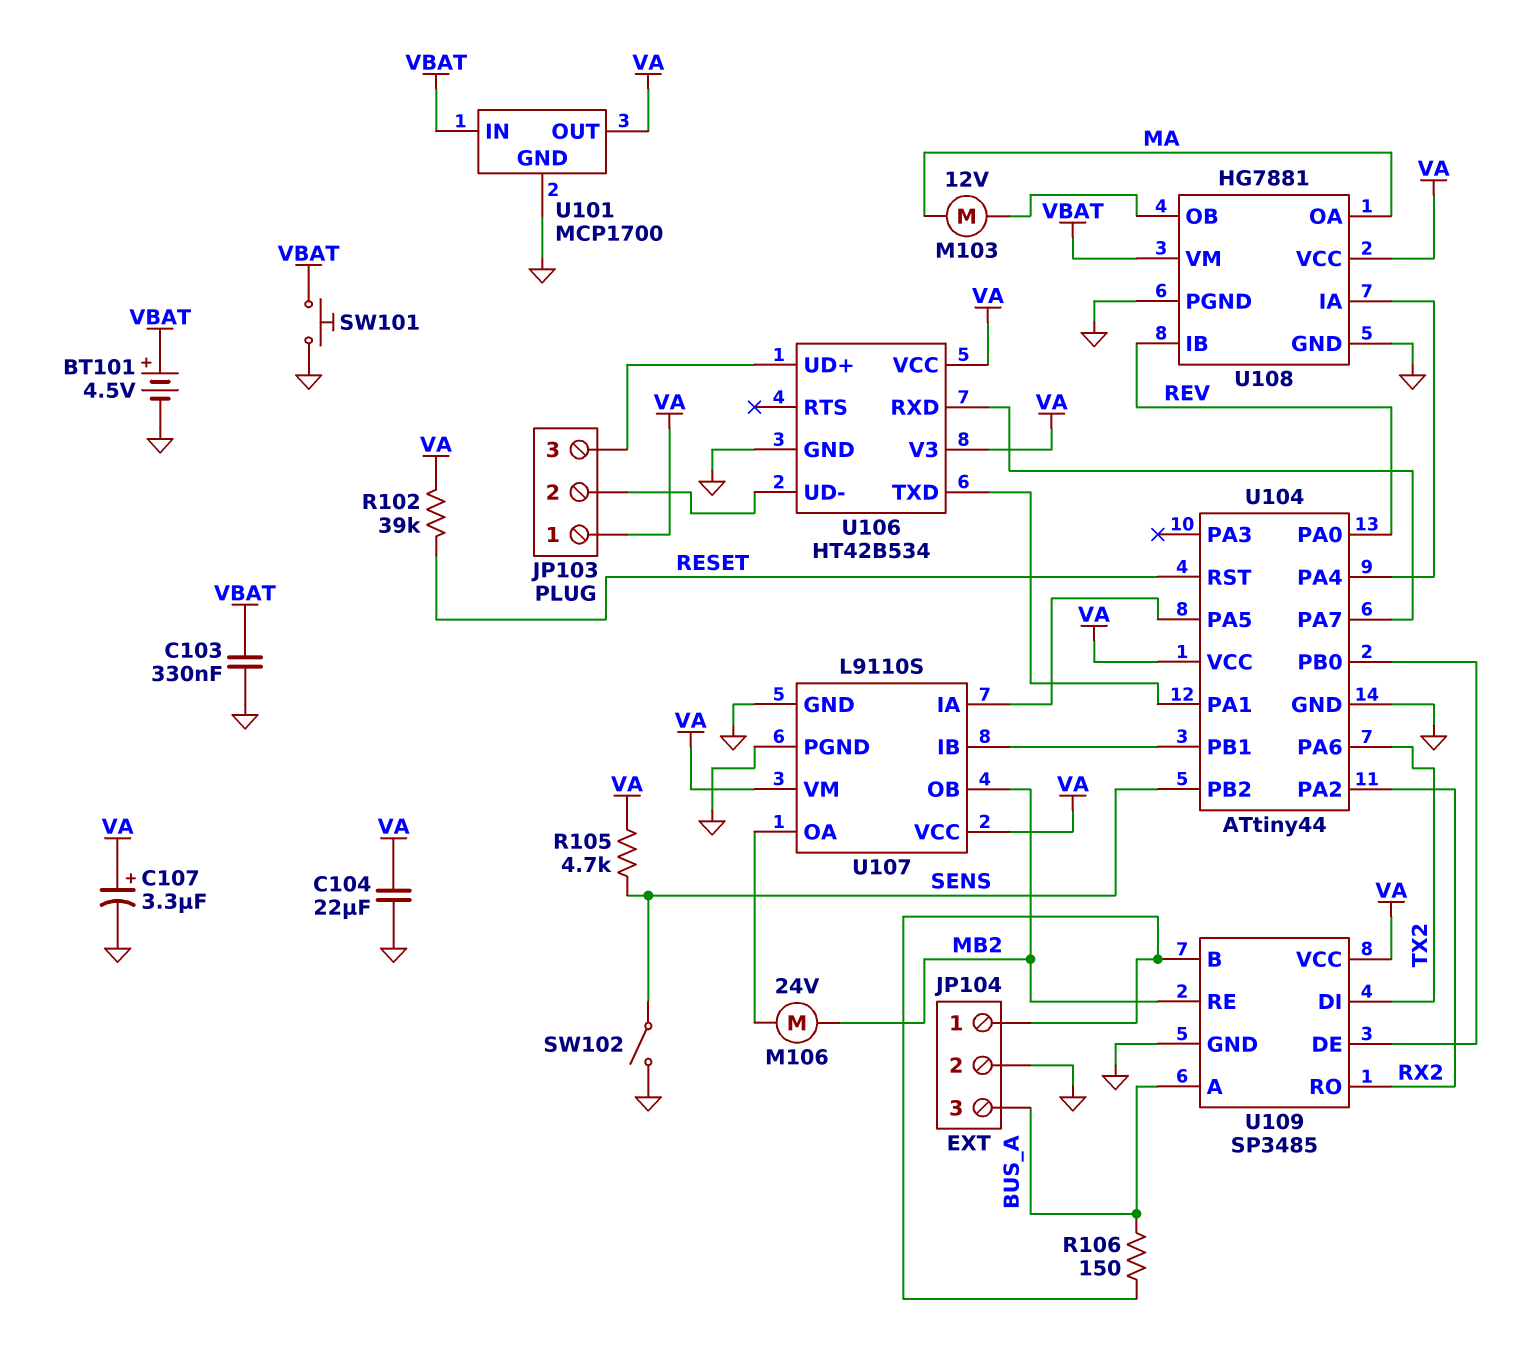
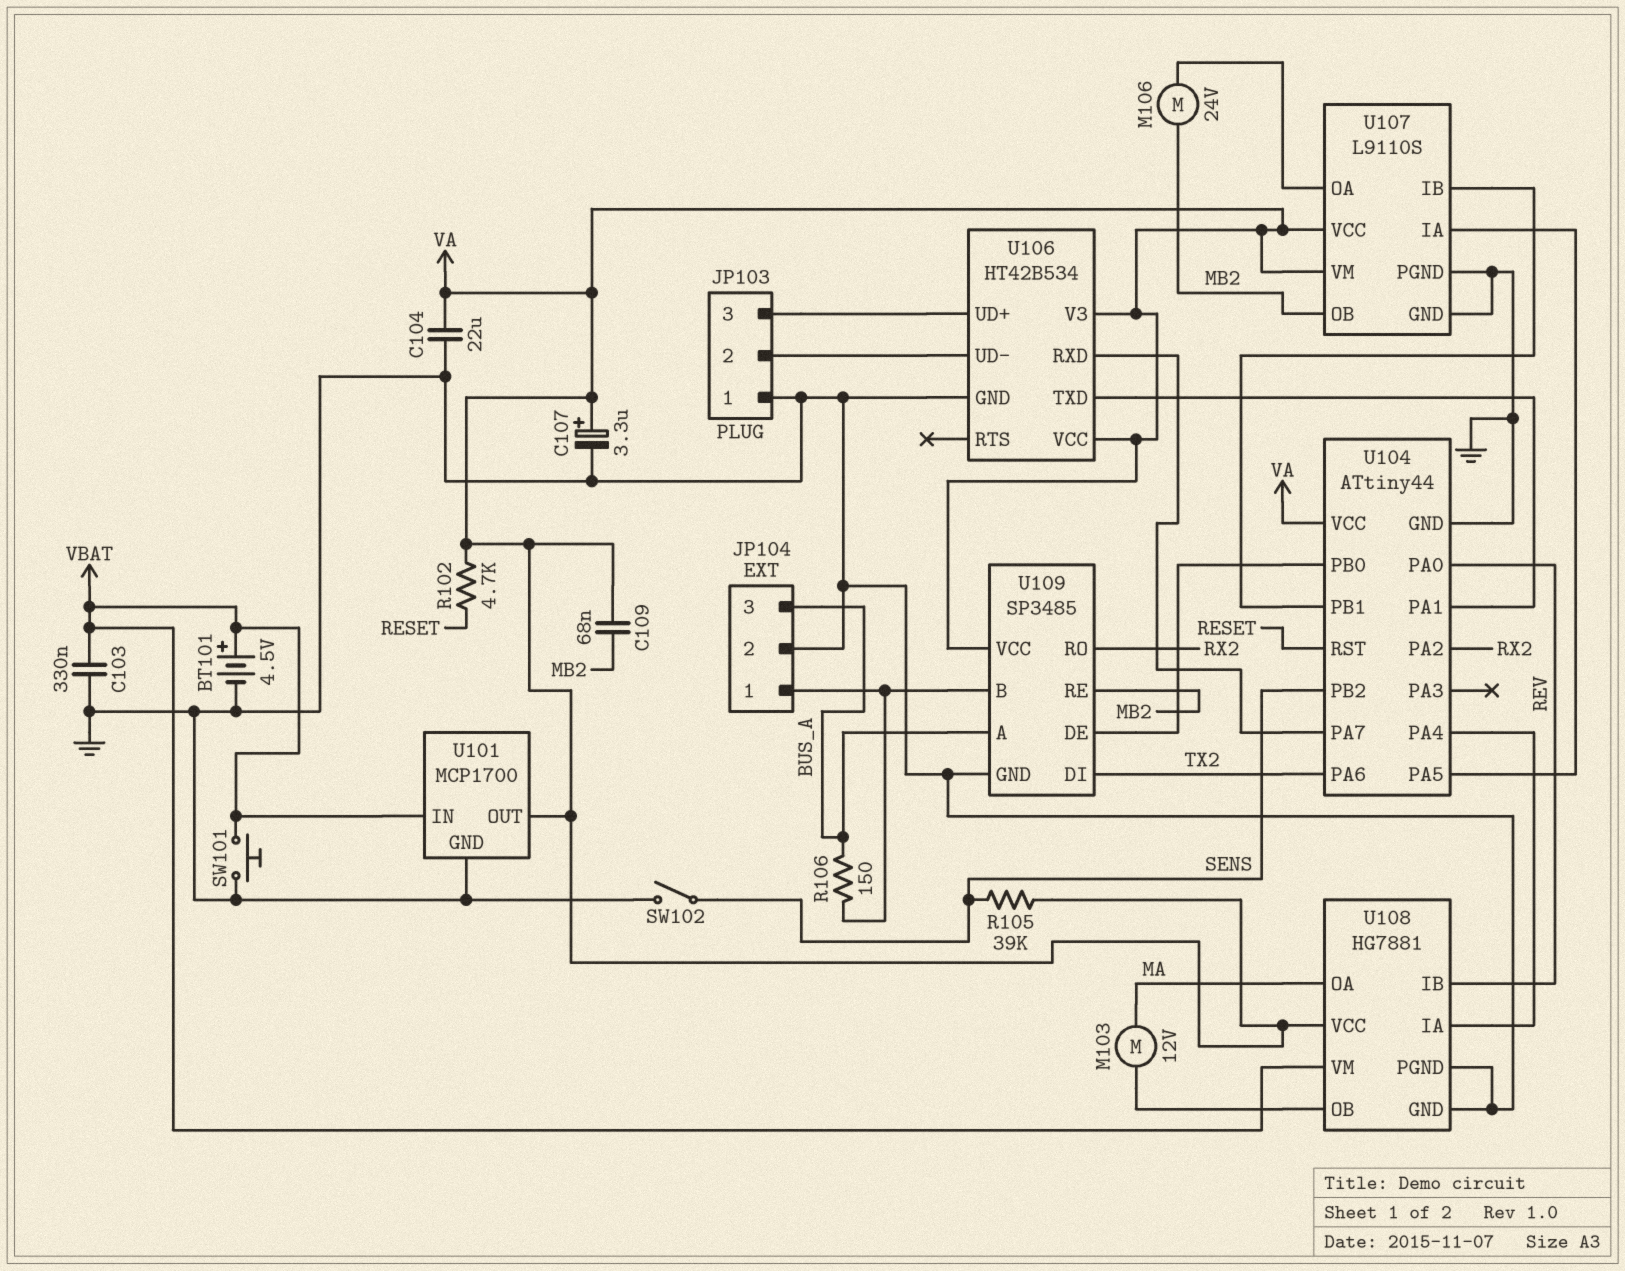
C109: none -> 68nF (MB2, VA)
JP103 pin 1: VA -> GND
R102: 39k (RESET, VA) -> 4.7k (RESET, VA)
R105: 4.7k (SENS, VA) -> 39k (SENS, VA)

